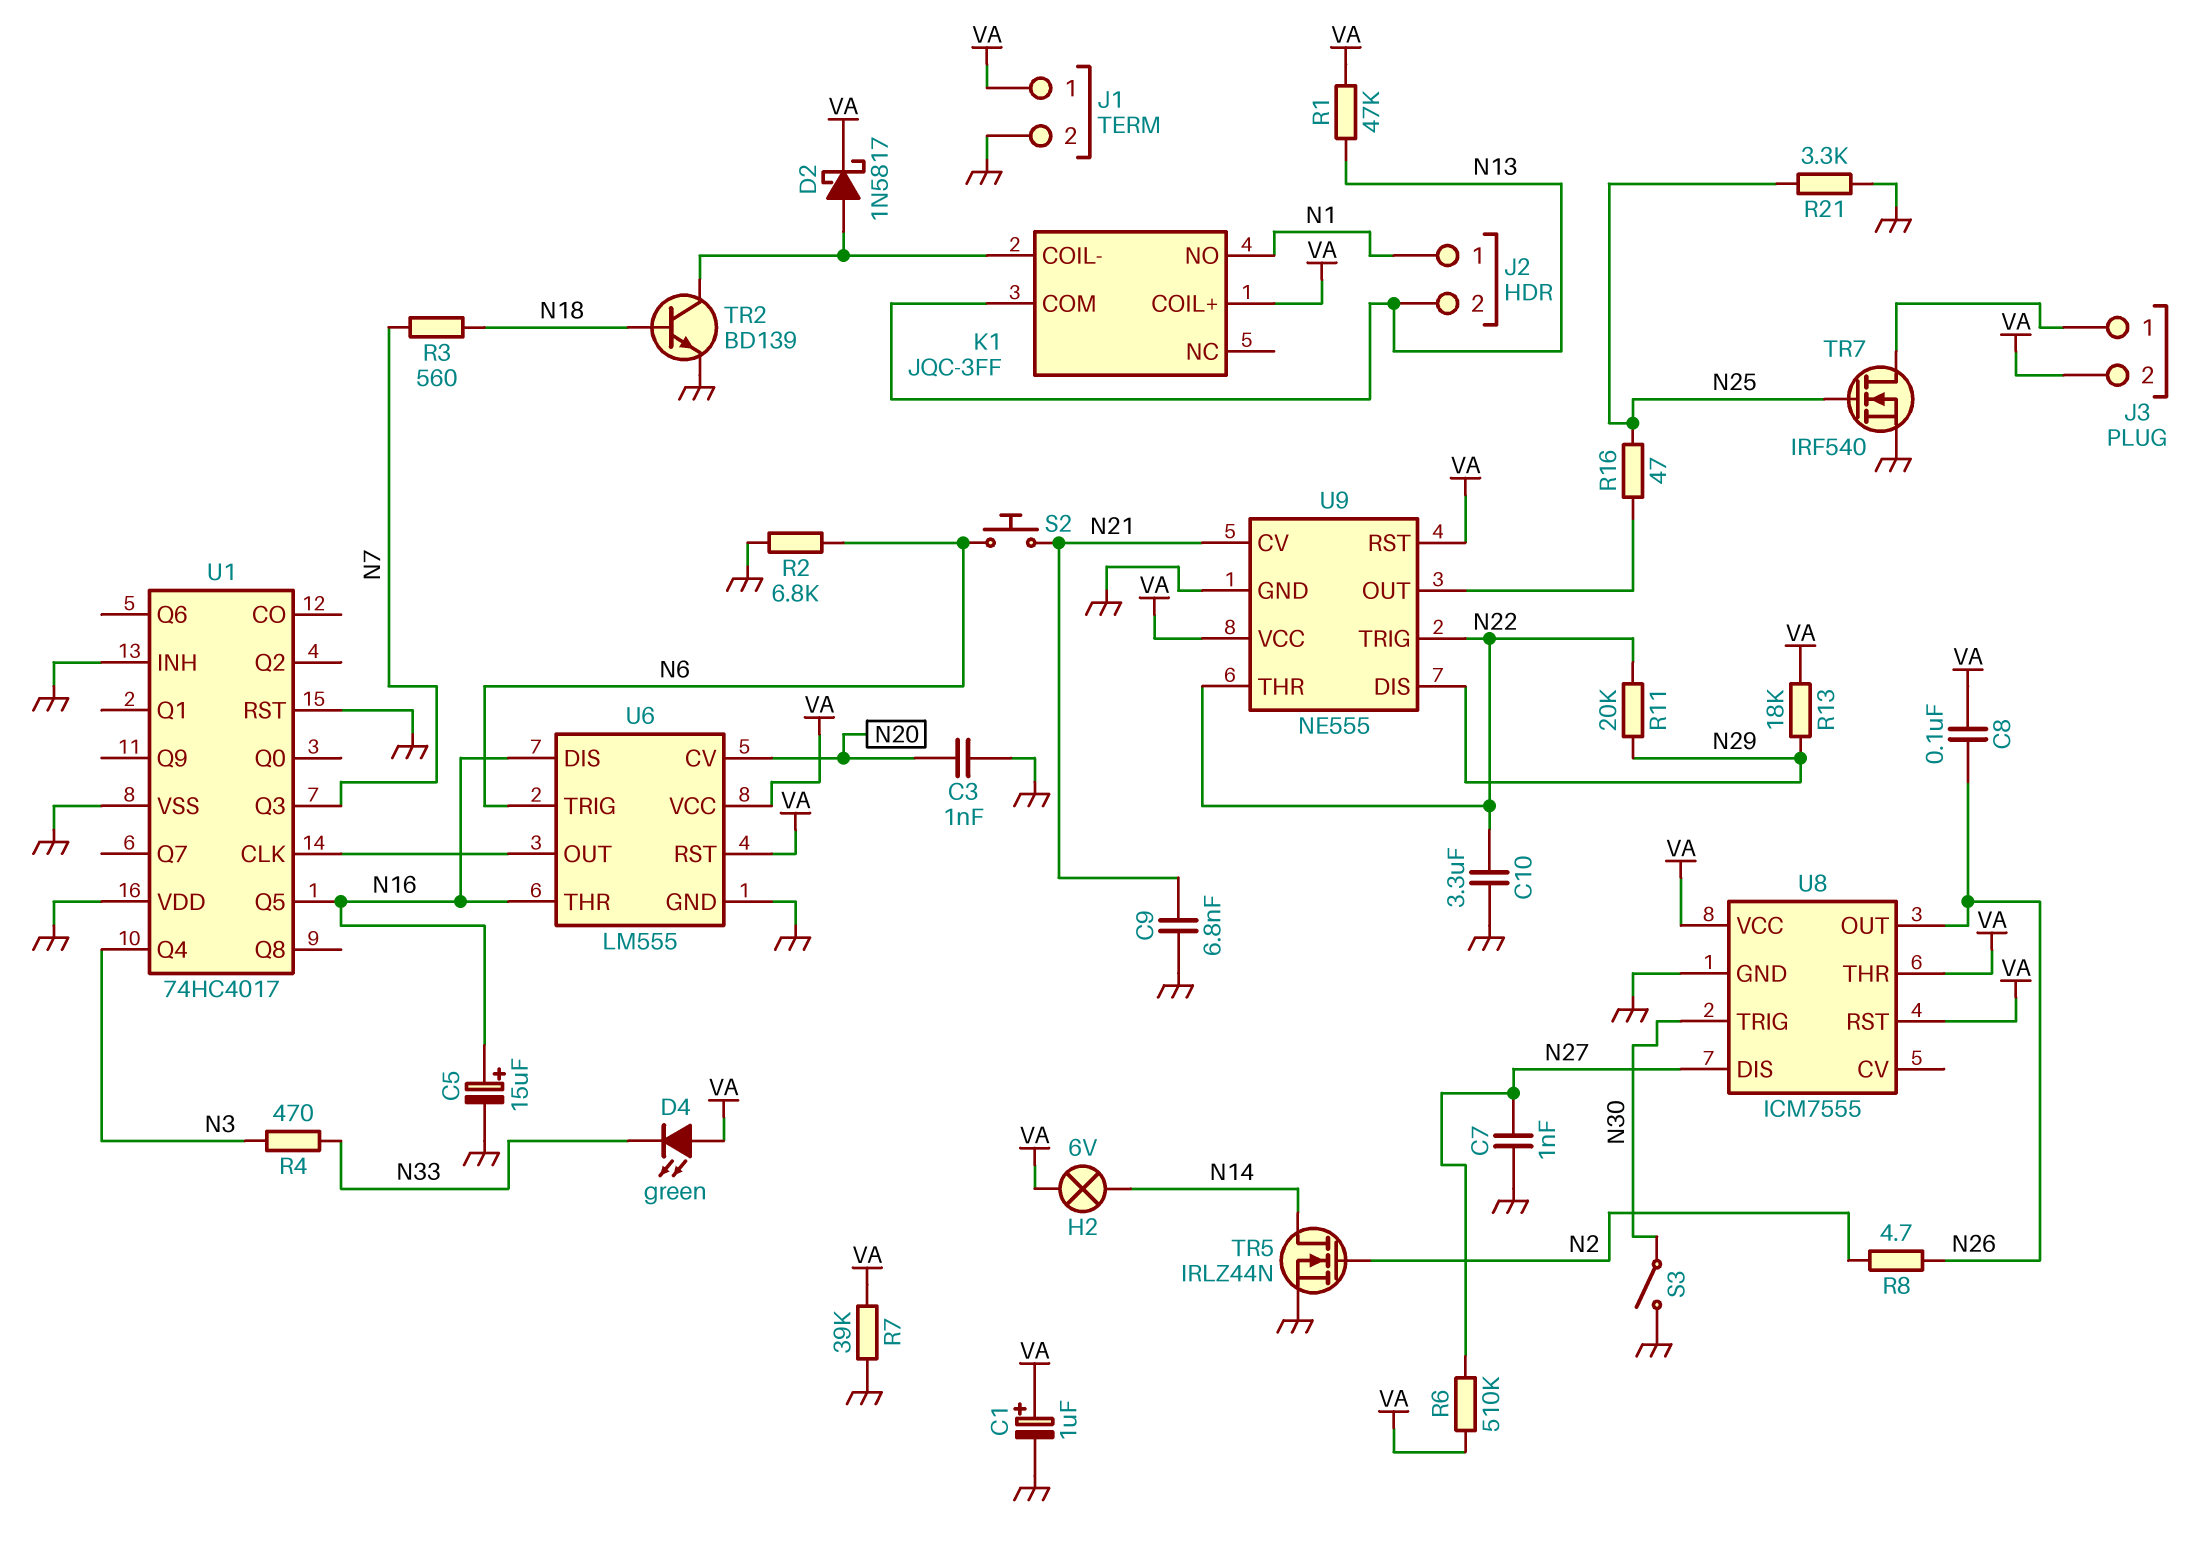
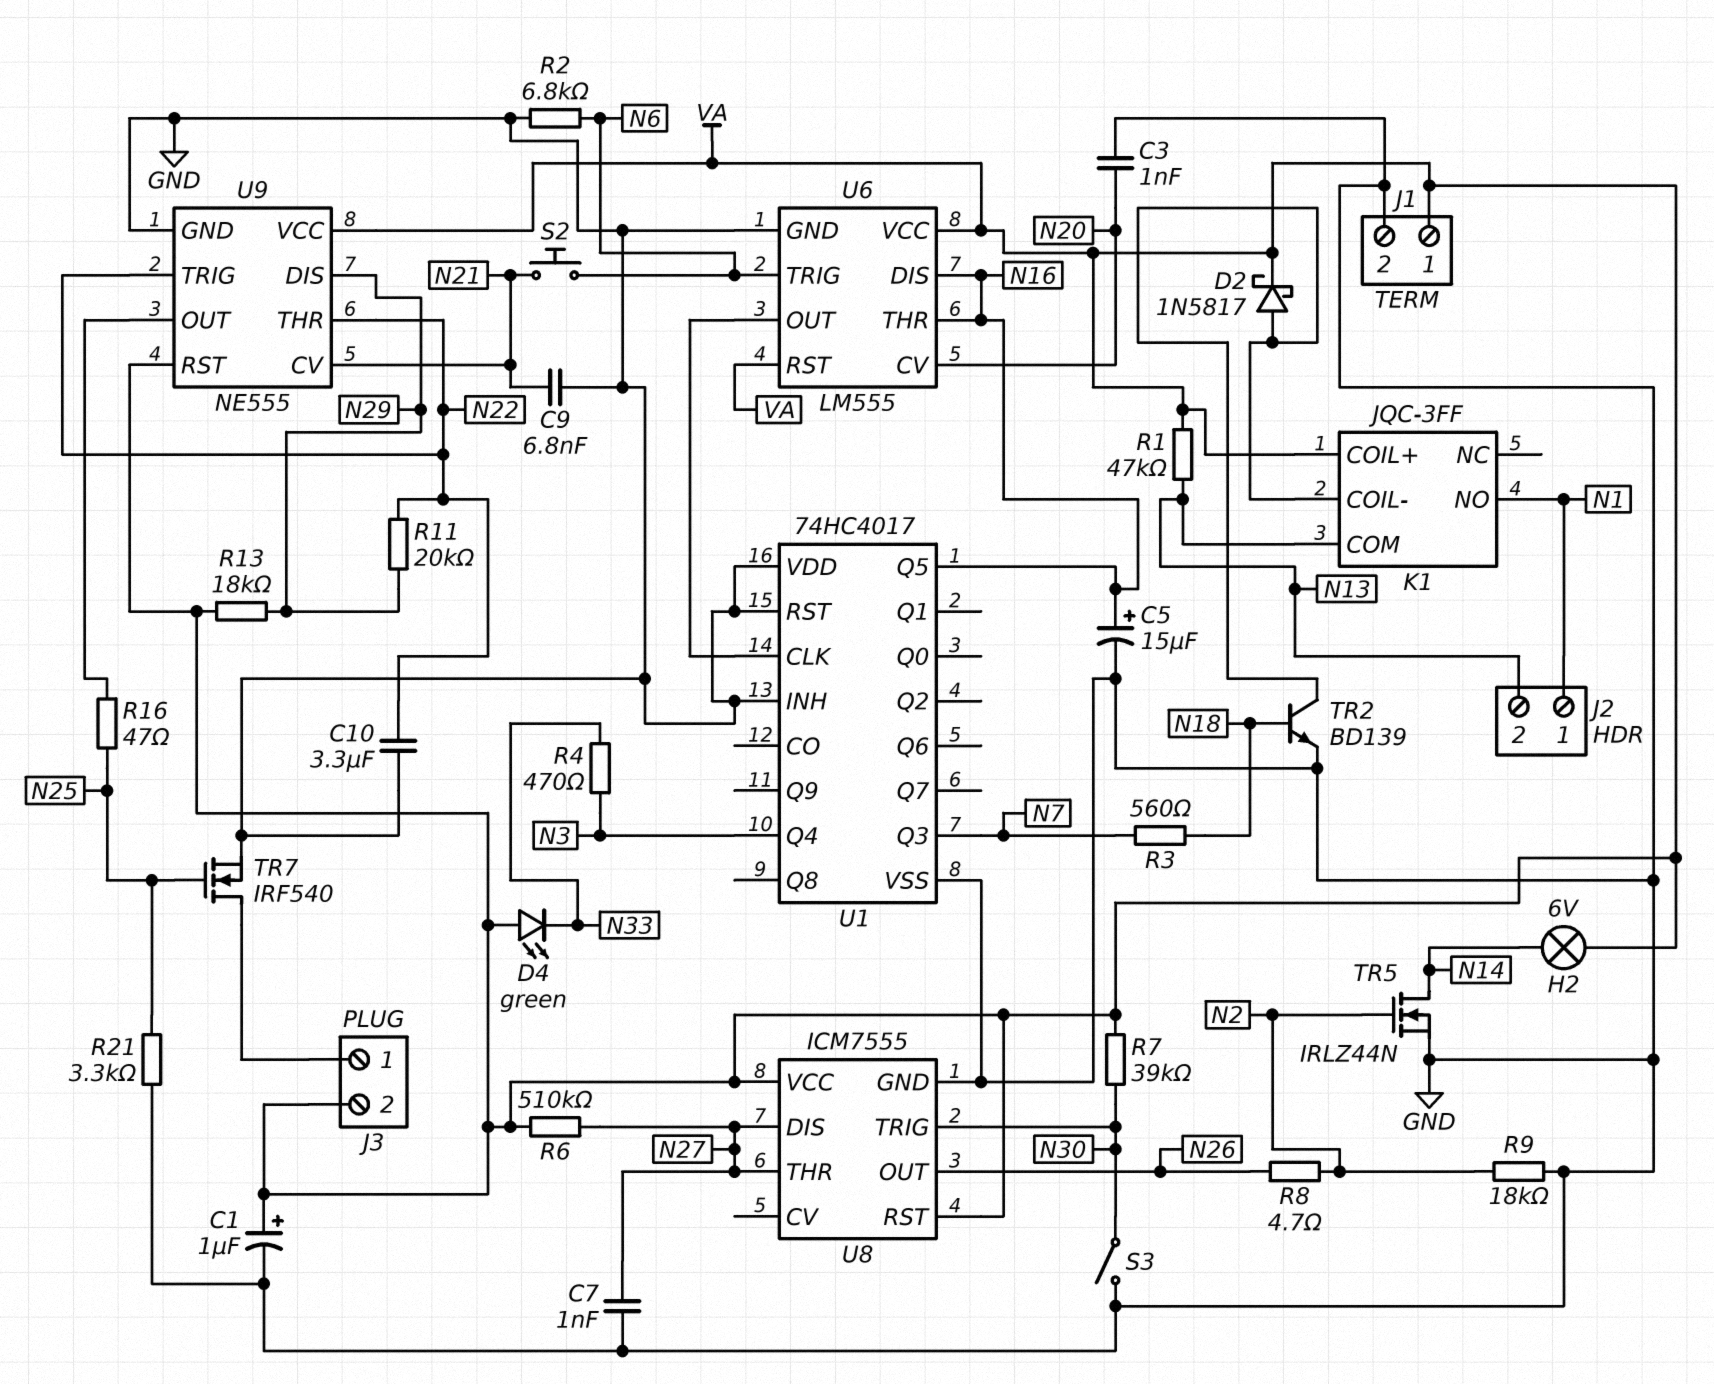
C8: 100nF (N26, VA) -> none
R7: 39k (GND, VA) -> 39k (N30, VA)
R9: none -> 18k (GND, N2)
U8 pin THR: VA -> N27

